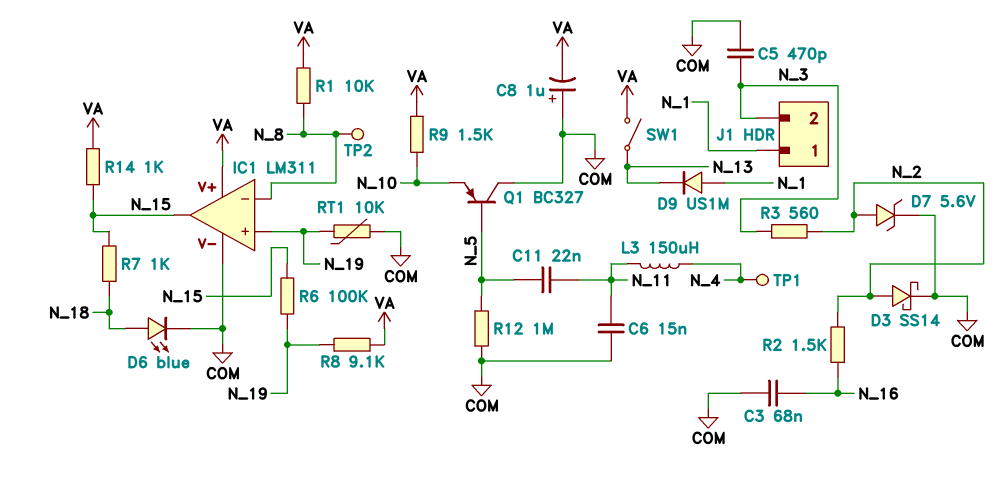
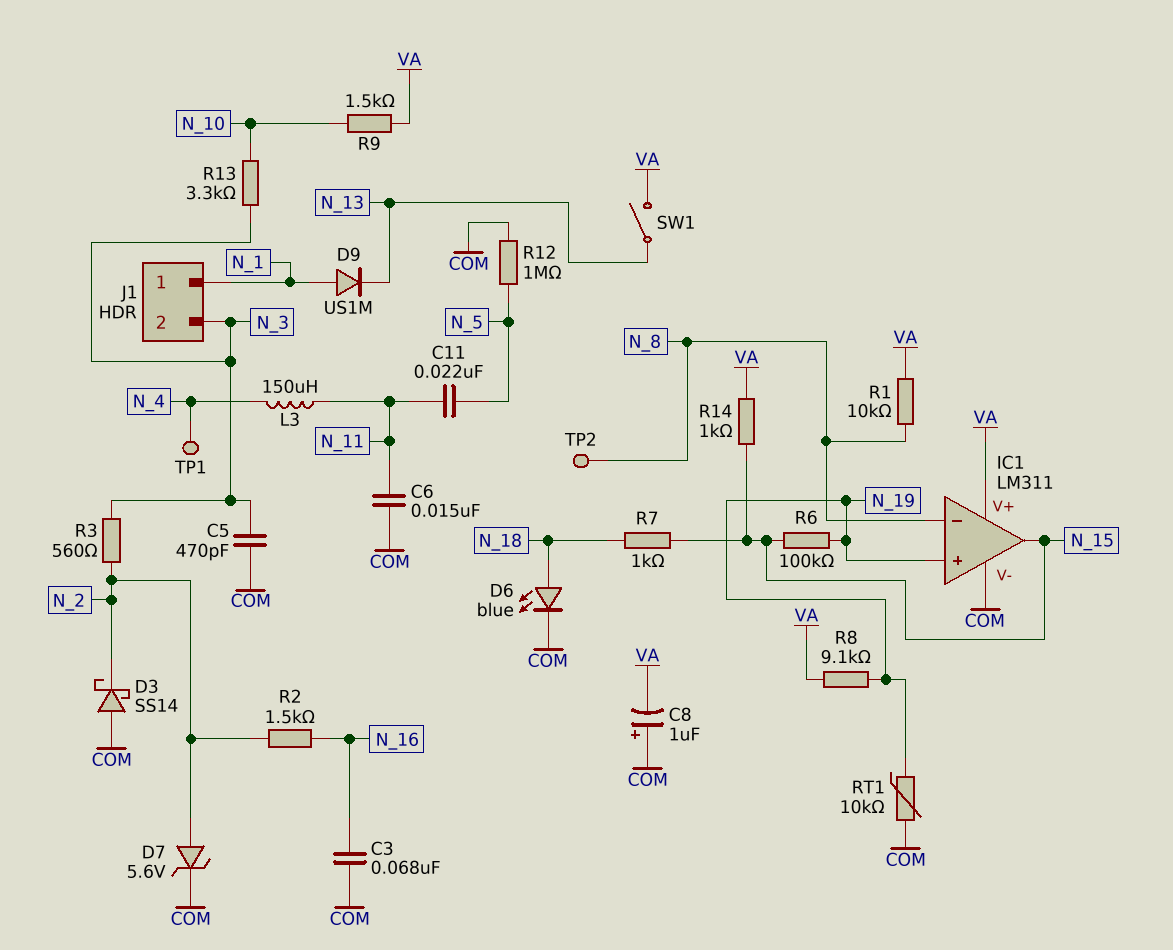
D3: schottky SS14 (A N_2, K COM) -> schottky SS14 (A COM, K N_2)
Q1: PNP BC327 (B N_5, C COM, E N_10) -> none
R13: none -> 3.3k (N_3, N_10)

